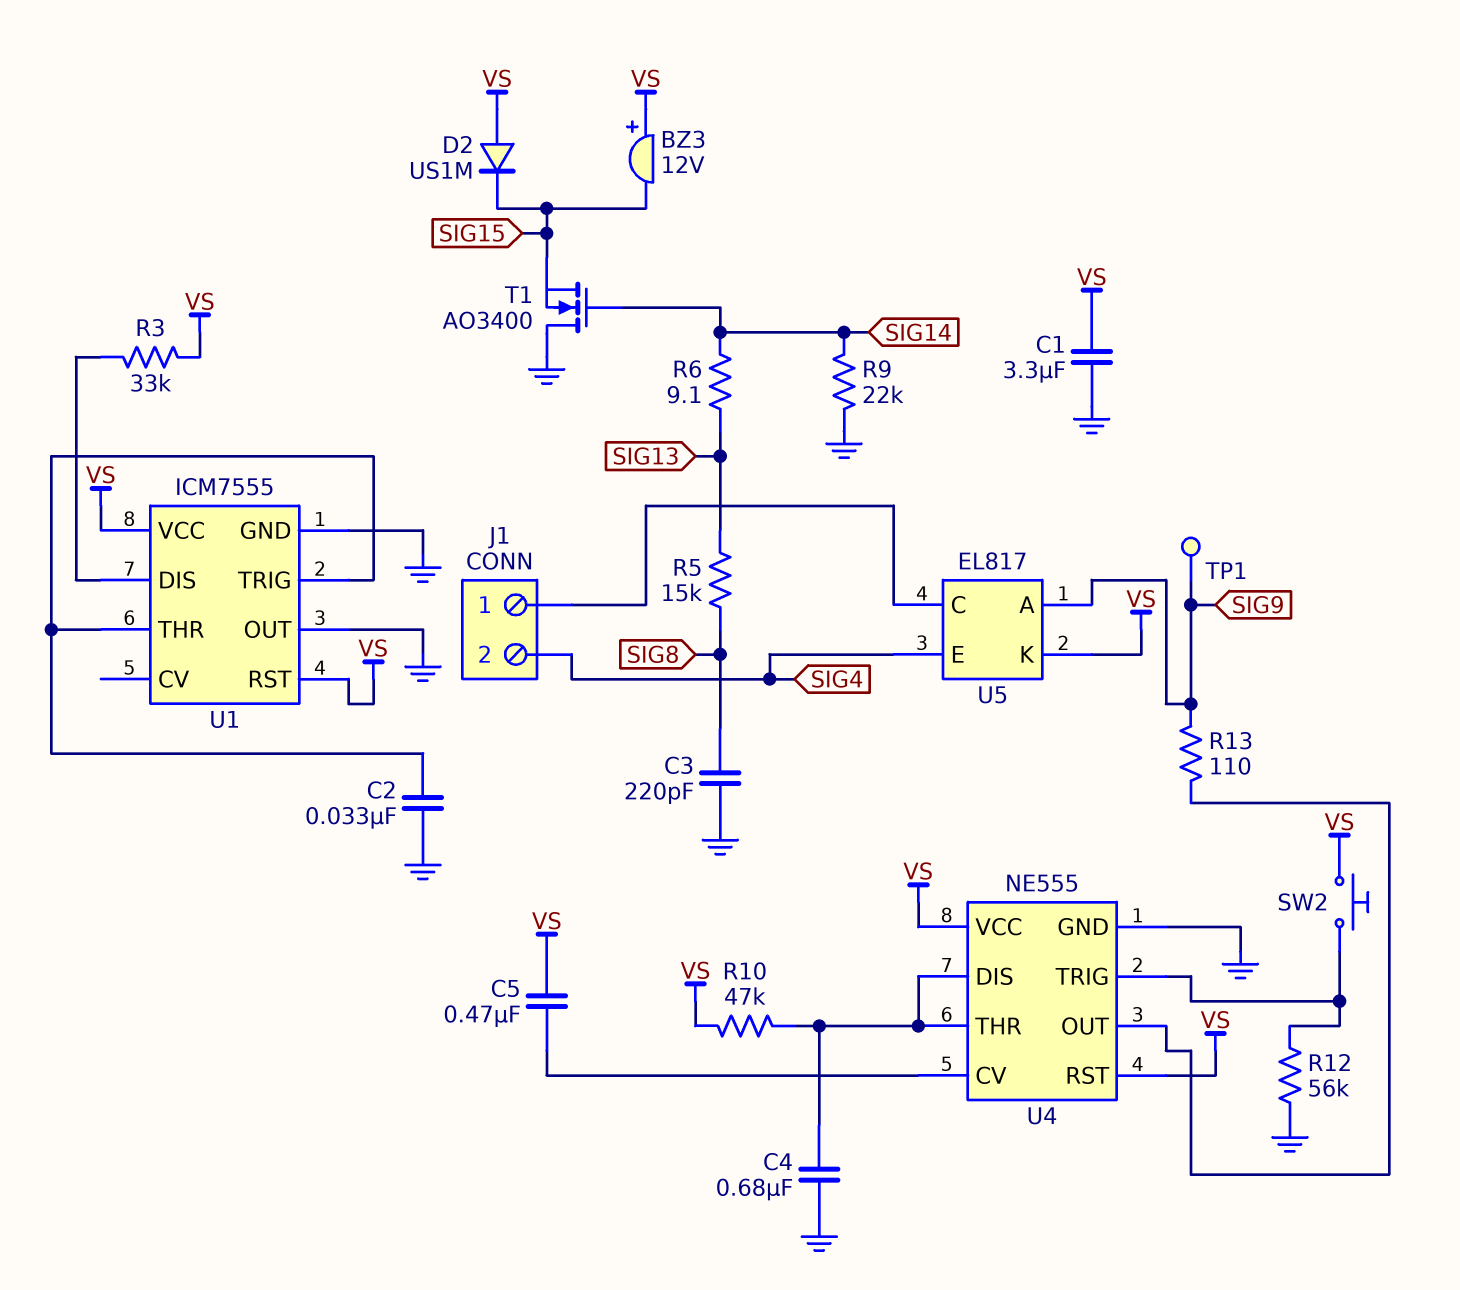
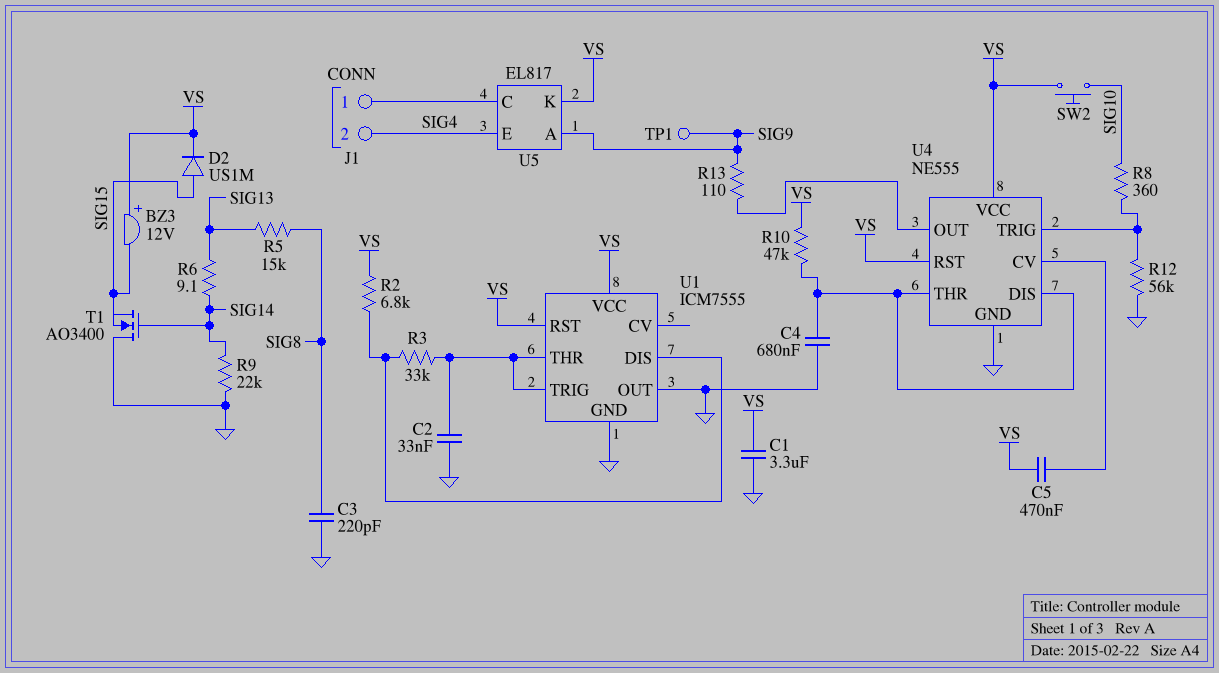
D2: diode US1M (A VS, K SIG15) -> diode US1M (A SIG15, K VS)
R2: none -> 6.8k (U1/DIS, VS)
R3: 33k (U1/DIS, VS) -> 33k (U1/DIS, U1/THR)
R8: none -> 360 (SIG10, U4/TRIG)
SW2: button (U4/TRIG, VS) -> button (SIG10, VS)

